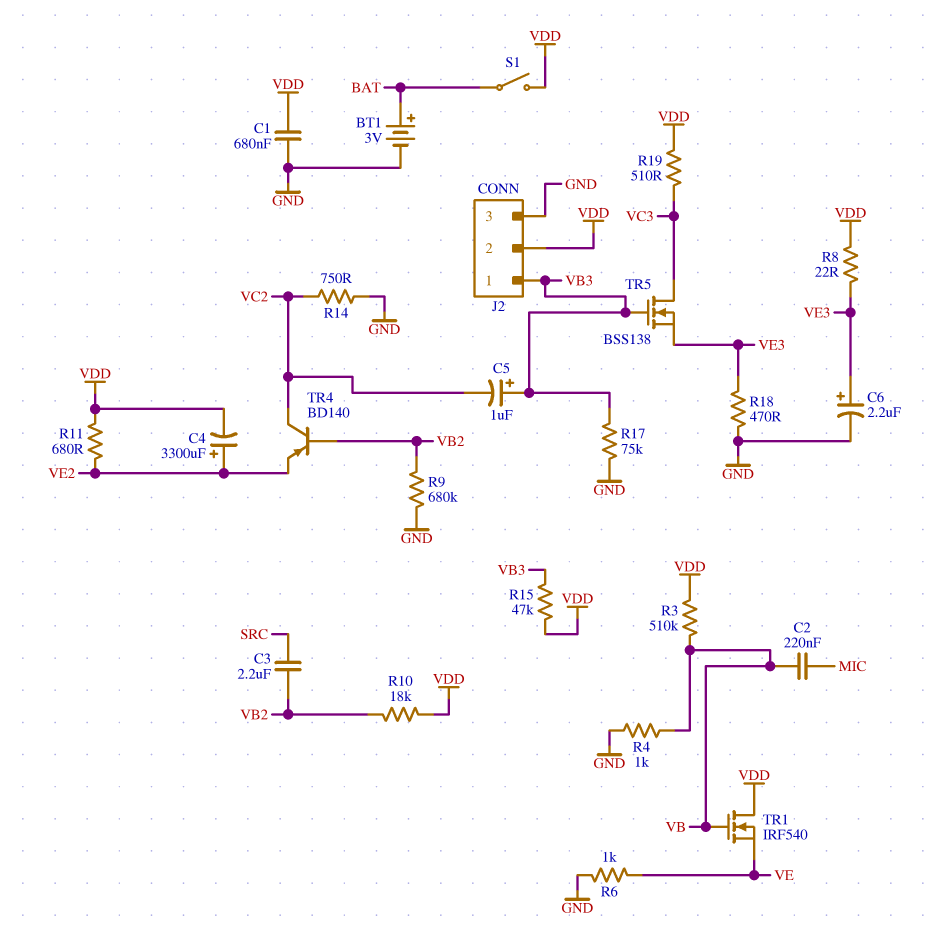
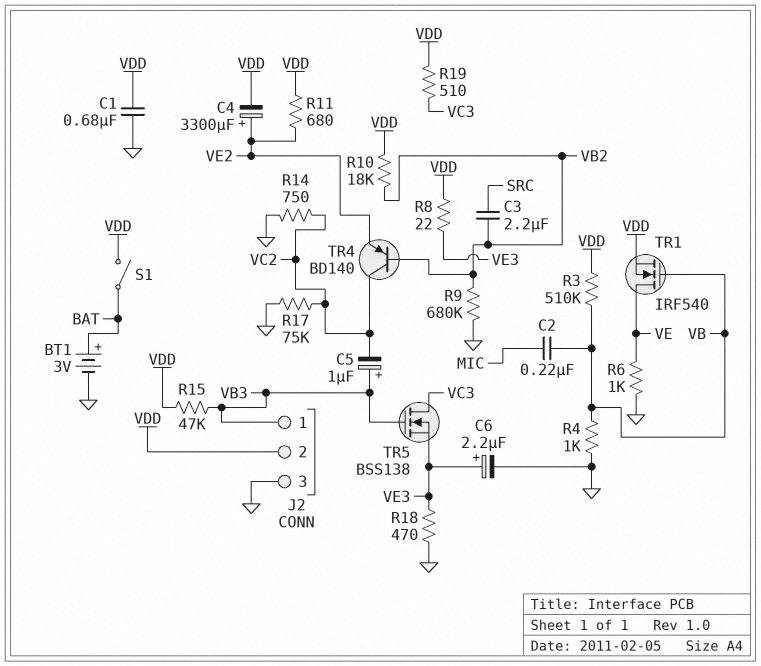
R17: 75k (GND, VB3) -> 75k (GND, VC2)
TR1: NMOS IRF540 (G VB, D VDD, S VE) -> NMOS IRF540 (G VB, D VE, S VDD)

